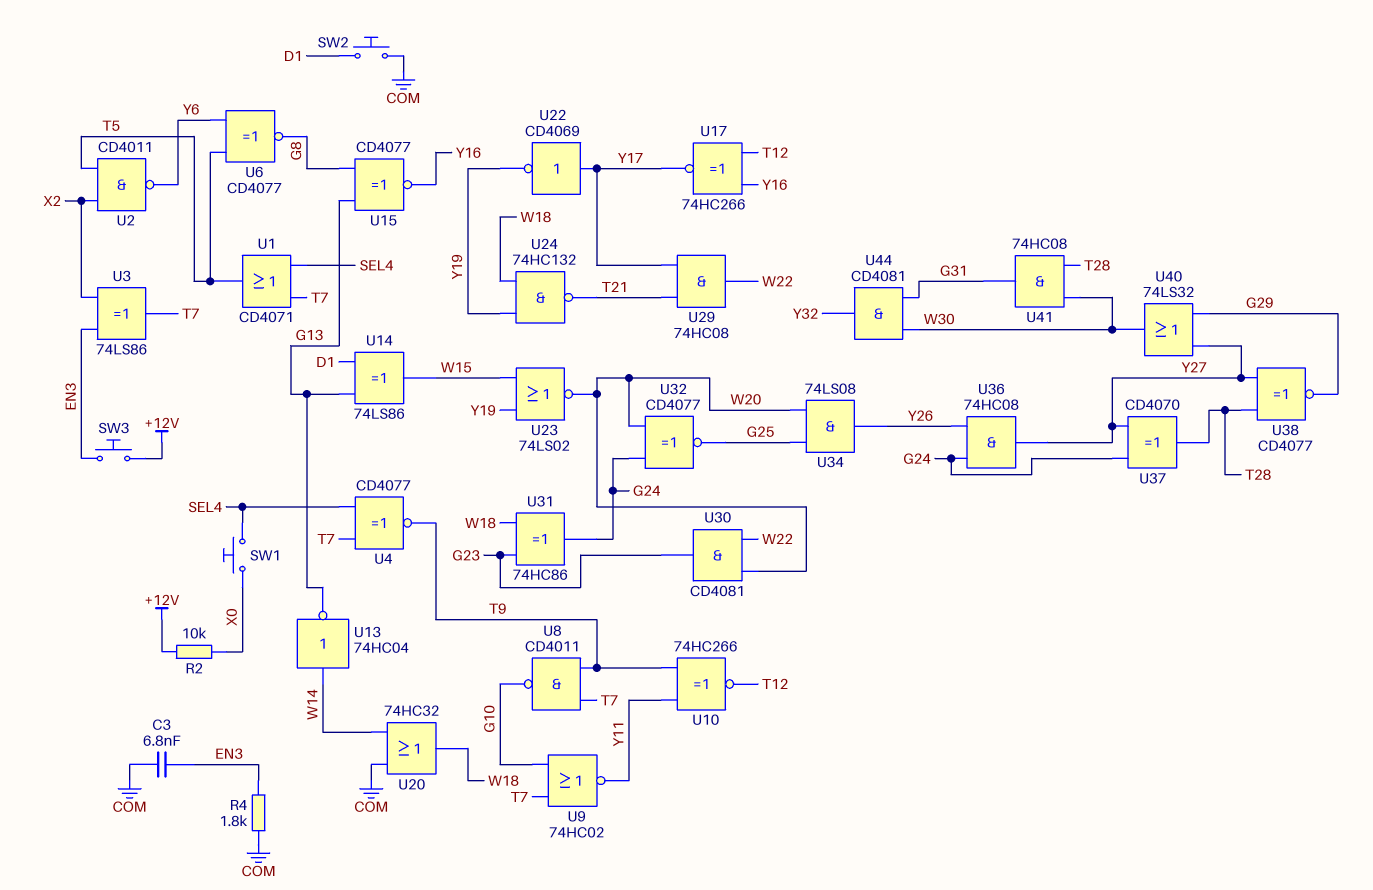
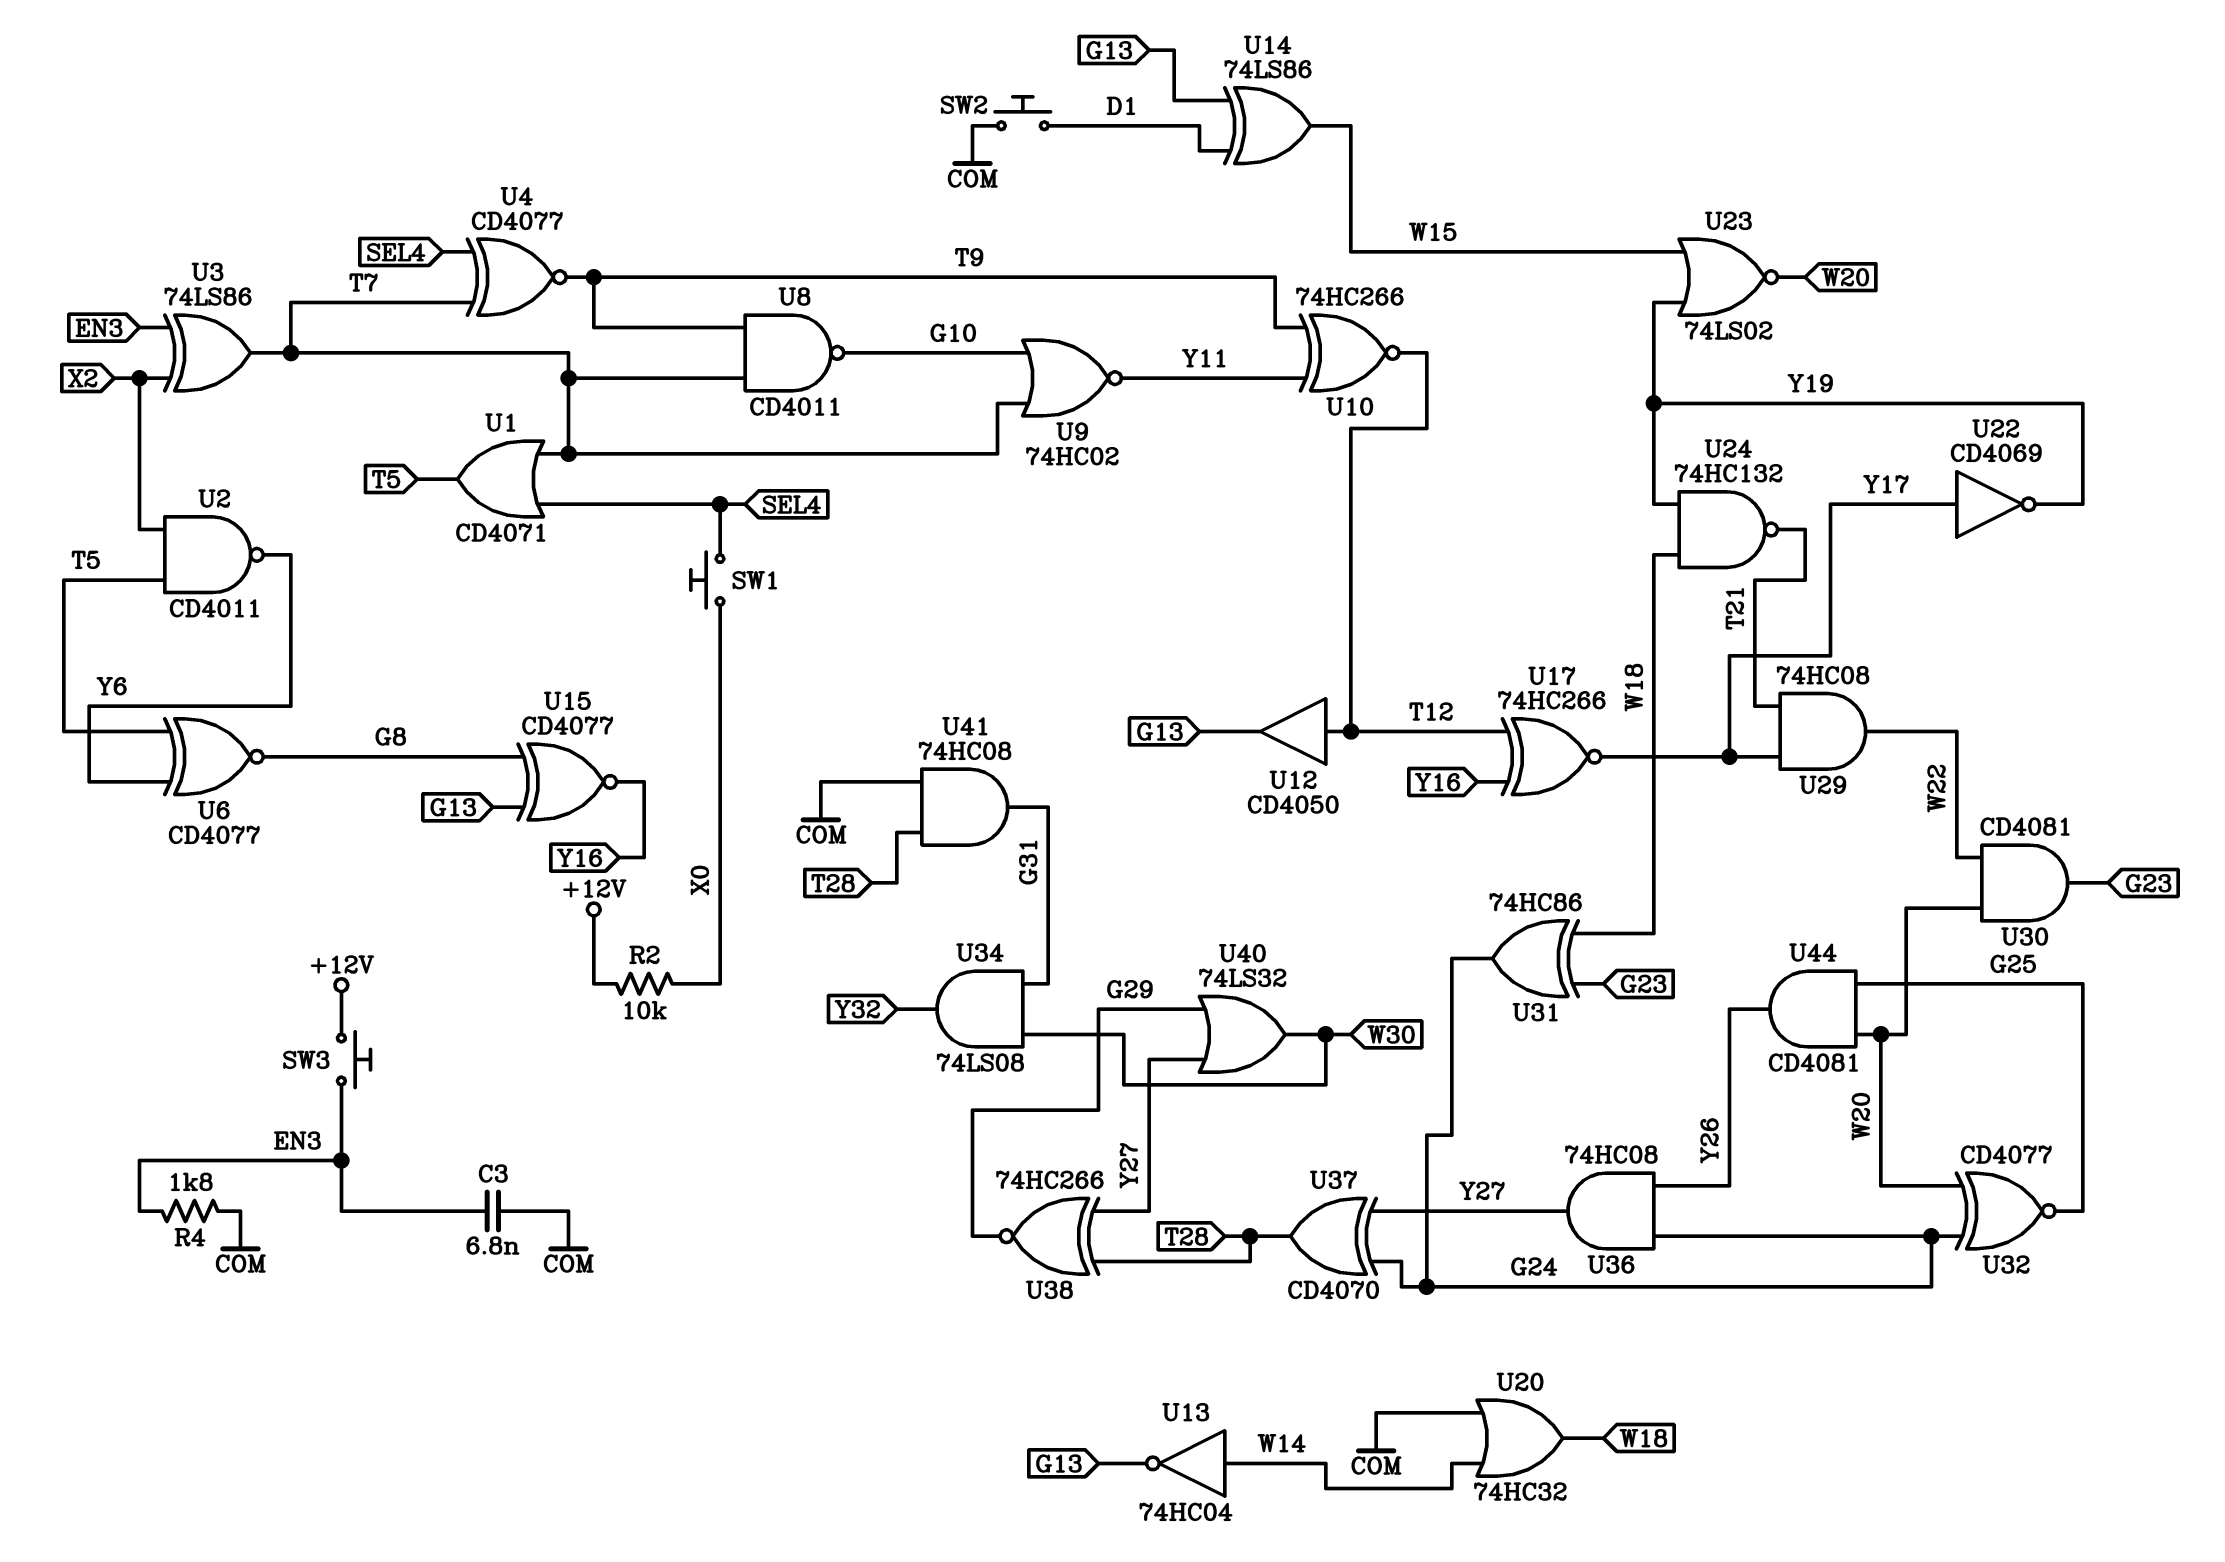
U12: none -> buffer CD4050 (in T12, out G13)
U34: AND 74LS08 (in G25, in W20, out Y26) -> AND 74LS08 (in G31, in W30, out Y32)
U38: XNOR CD4077 (in T28, in Y27, out G29) -> XNOR 74HC266 (in T28, in Y27, out G29)
U41: AND 74HC08 (in T28, in W30, out G31) -> AND 74HC08 (in COM, in T28, out G31)
U44: AND CD4081 (in G31, in W30, out Y32) -> AND CD4081 (in G25, in W20, out Y26)

